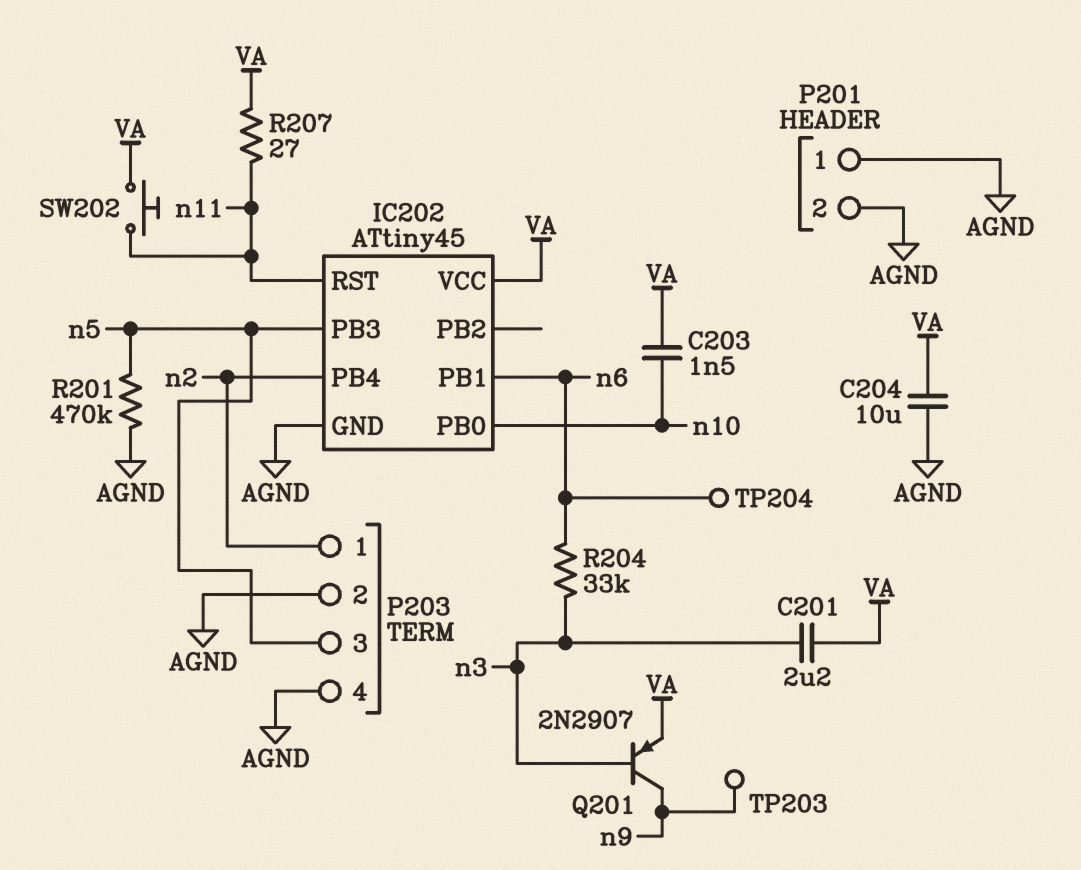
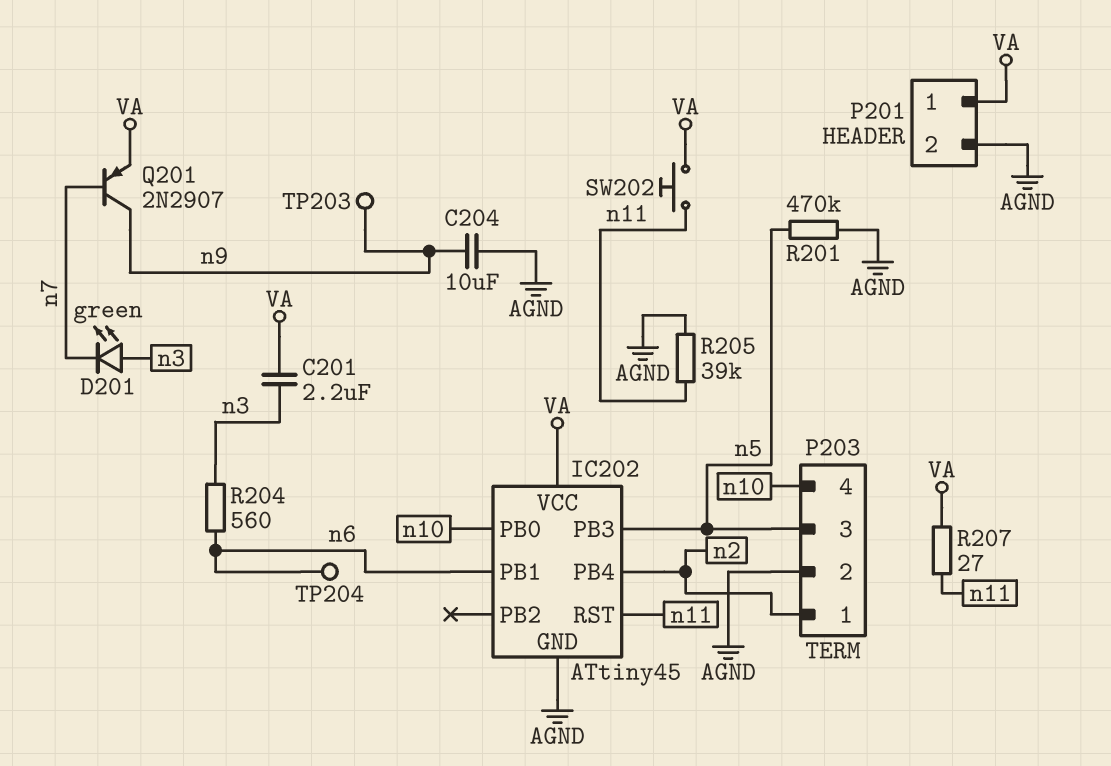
C203: 1.5nF (VA, n10) -> none
C204: 10uF (AGND, VA) -> 10uF (AGND, n9)
D201: none -> LED green (A n3, K n7)
P201 pin 1: AGND -> VA
P203 pin 4: AGND -> n10
Q201: PNP 2N2907 (B n3, C n9, E VA) -> PNP 2N2907 (B n7, C n9, E VA)
R204: 33k (n3, n6) -> 560 (n3, n6)
R205: none -> 39k (AGND, n11)

